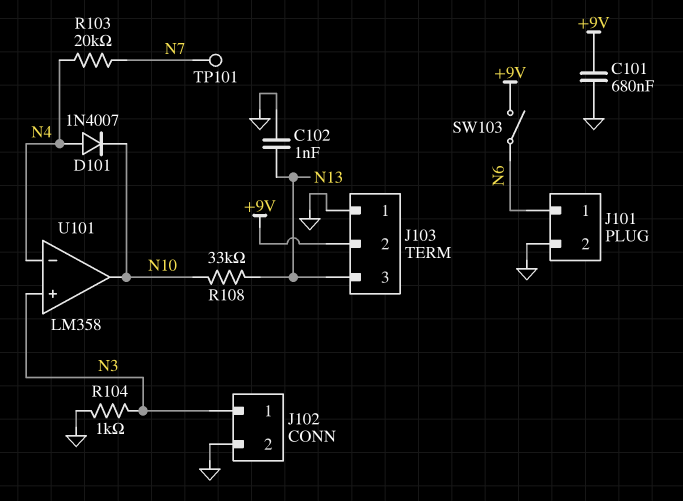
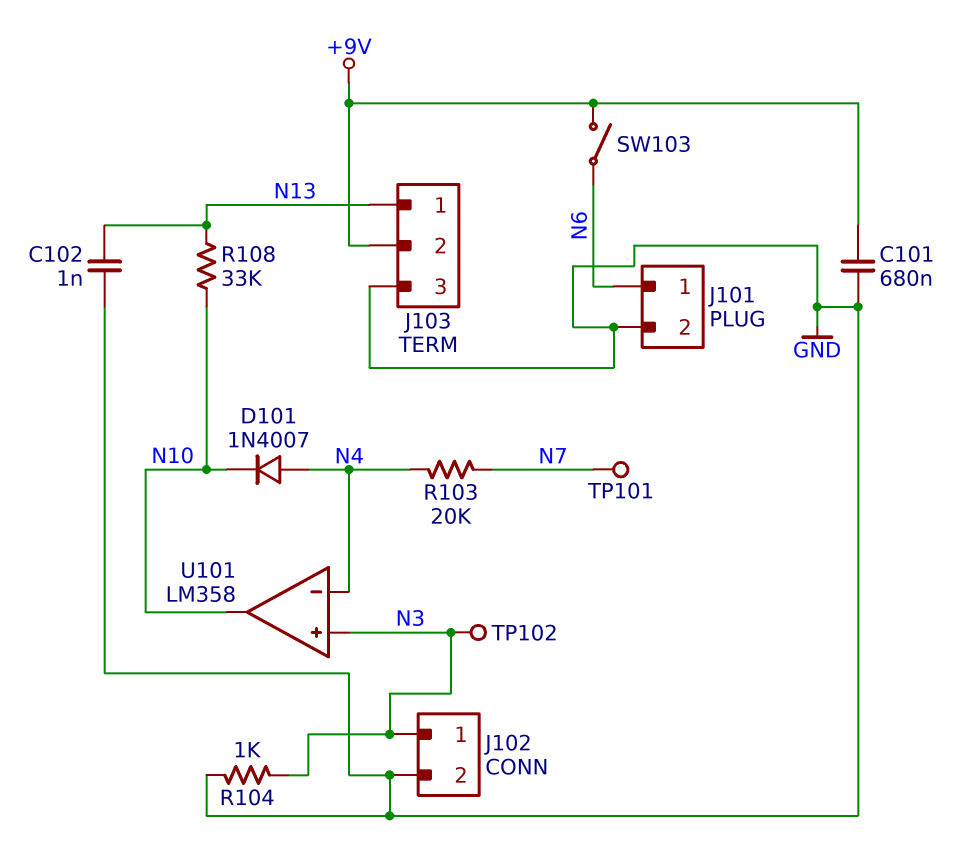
J103 pin 1: GND -> N13
J103 pin 3: N13 -> GND
TP102: none -> test point (N3)

